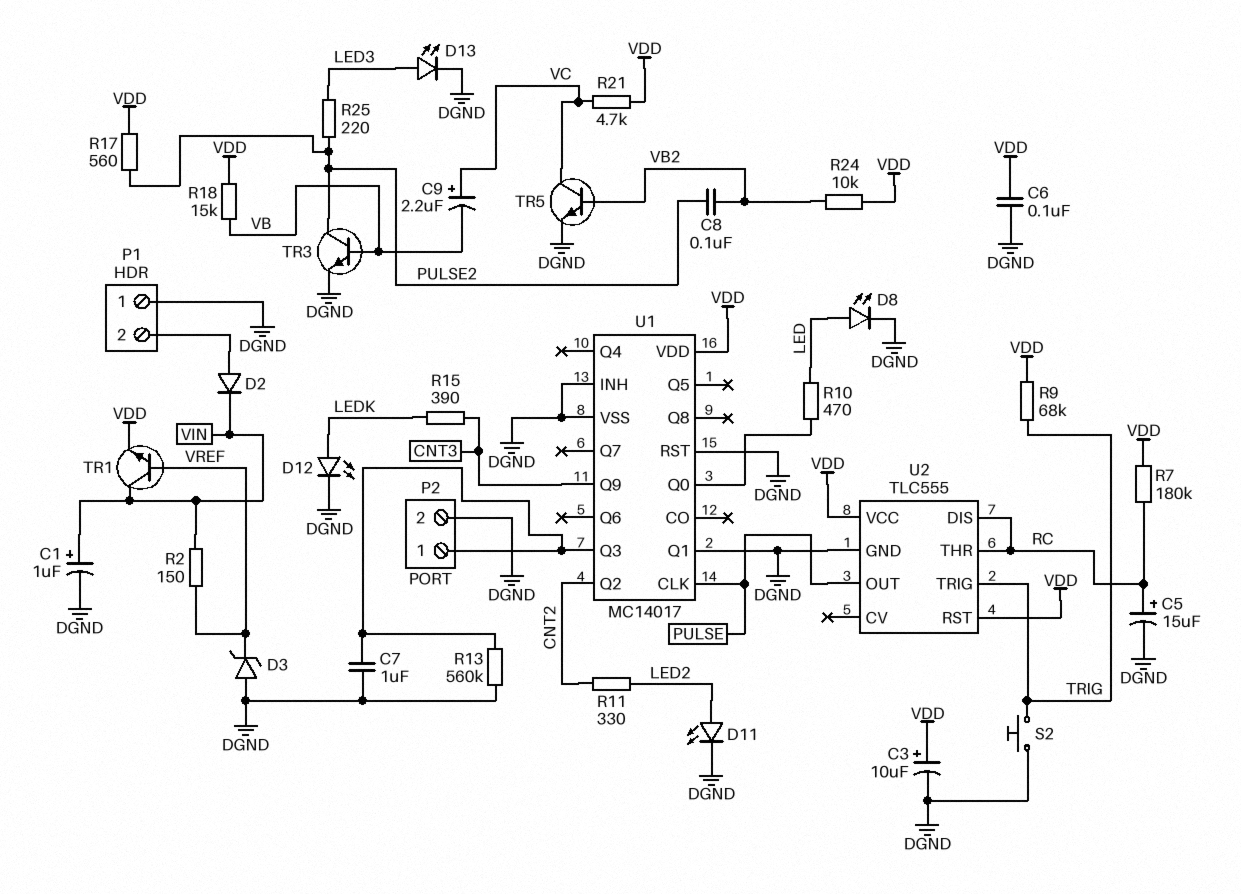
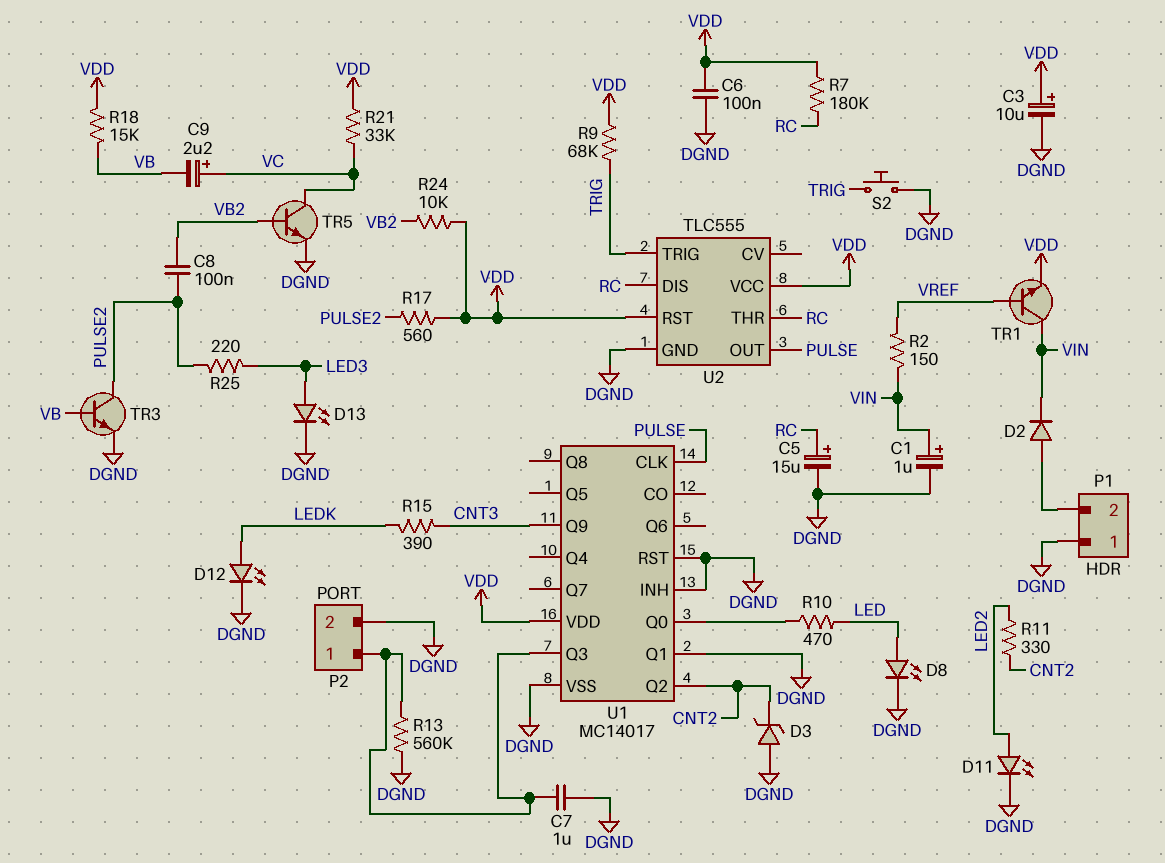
D3: zener (A DGND, K VREF) -> zener (A DGND, K CNT2)
R21: 4.7k (VC, VDD) -> 33k (VC, VDD)

